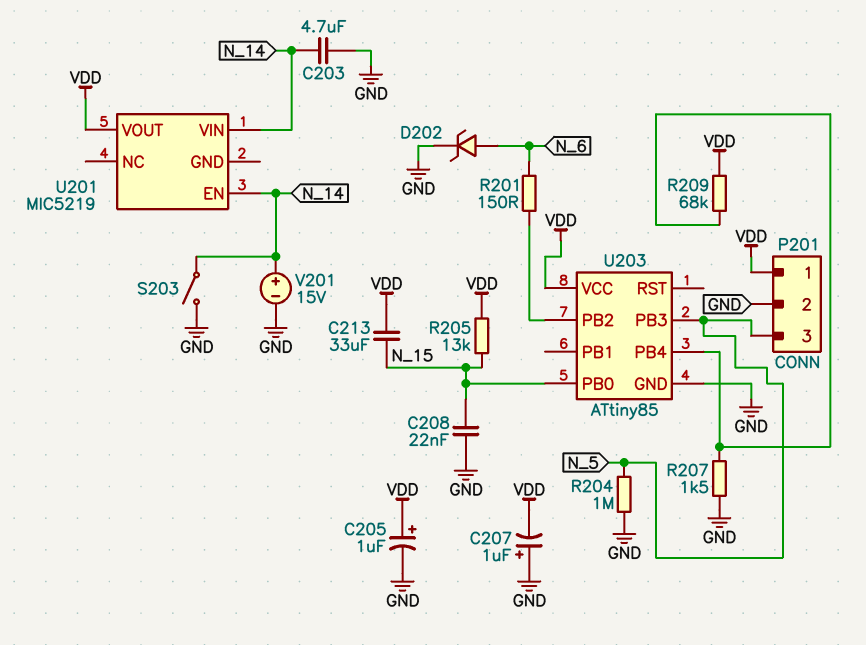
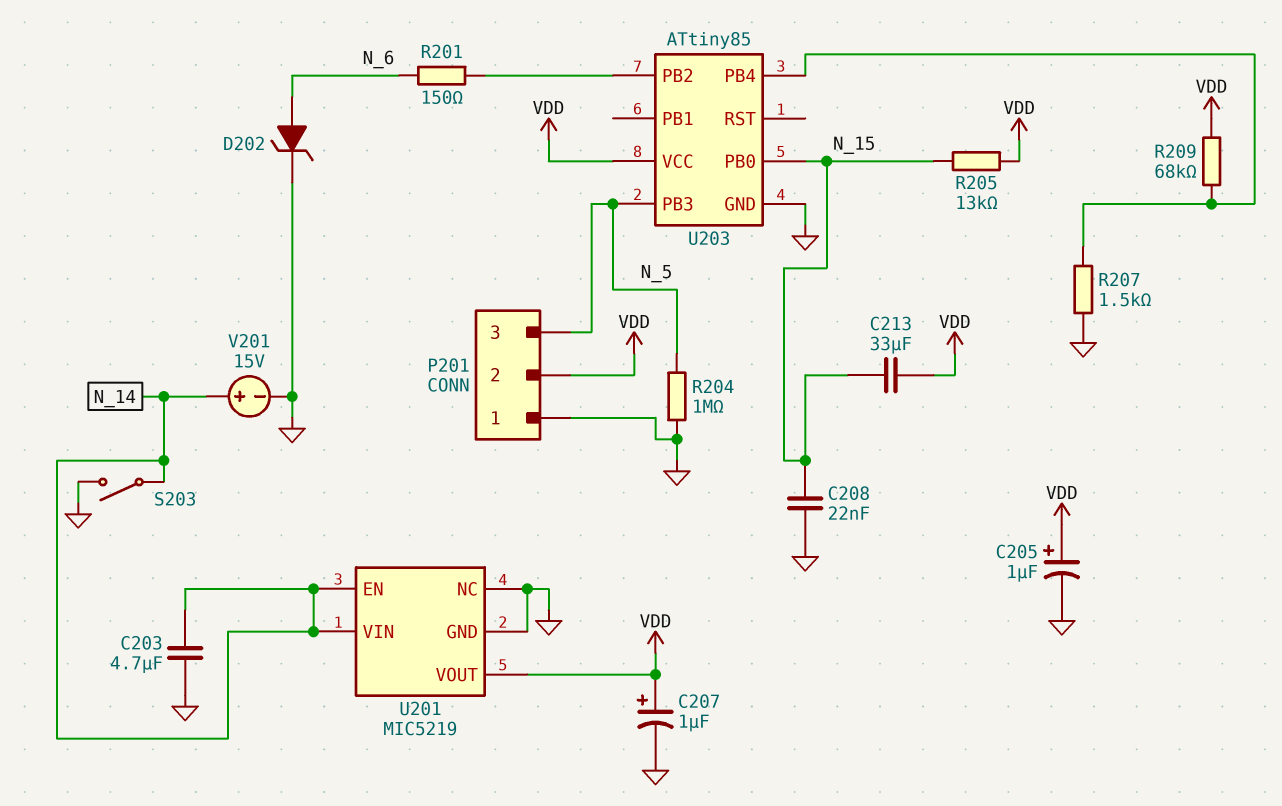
C207: 1uF (plus GND, minus VDD) -> 1uF (plus VDD, minus GND)
P201 pin 1: VDD -> GND
P201 pin 2: GND -> VDD
U201 pin GND: none -> GND
U201 pin NC: none -> GND

